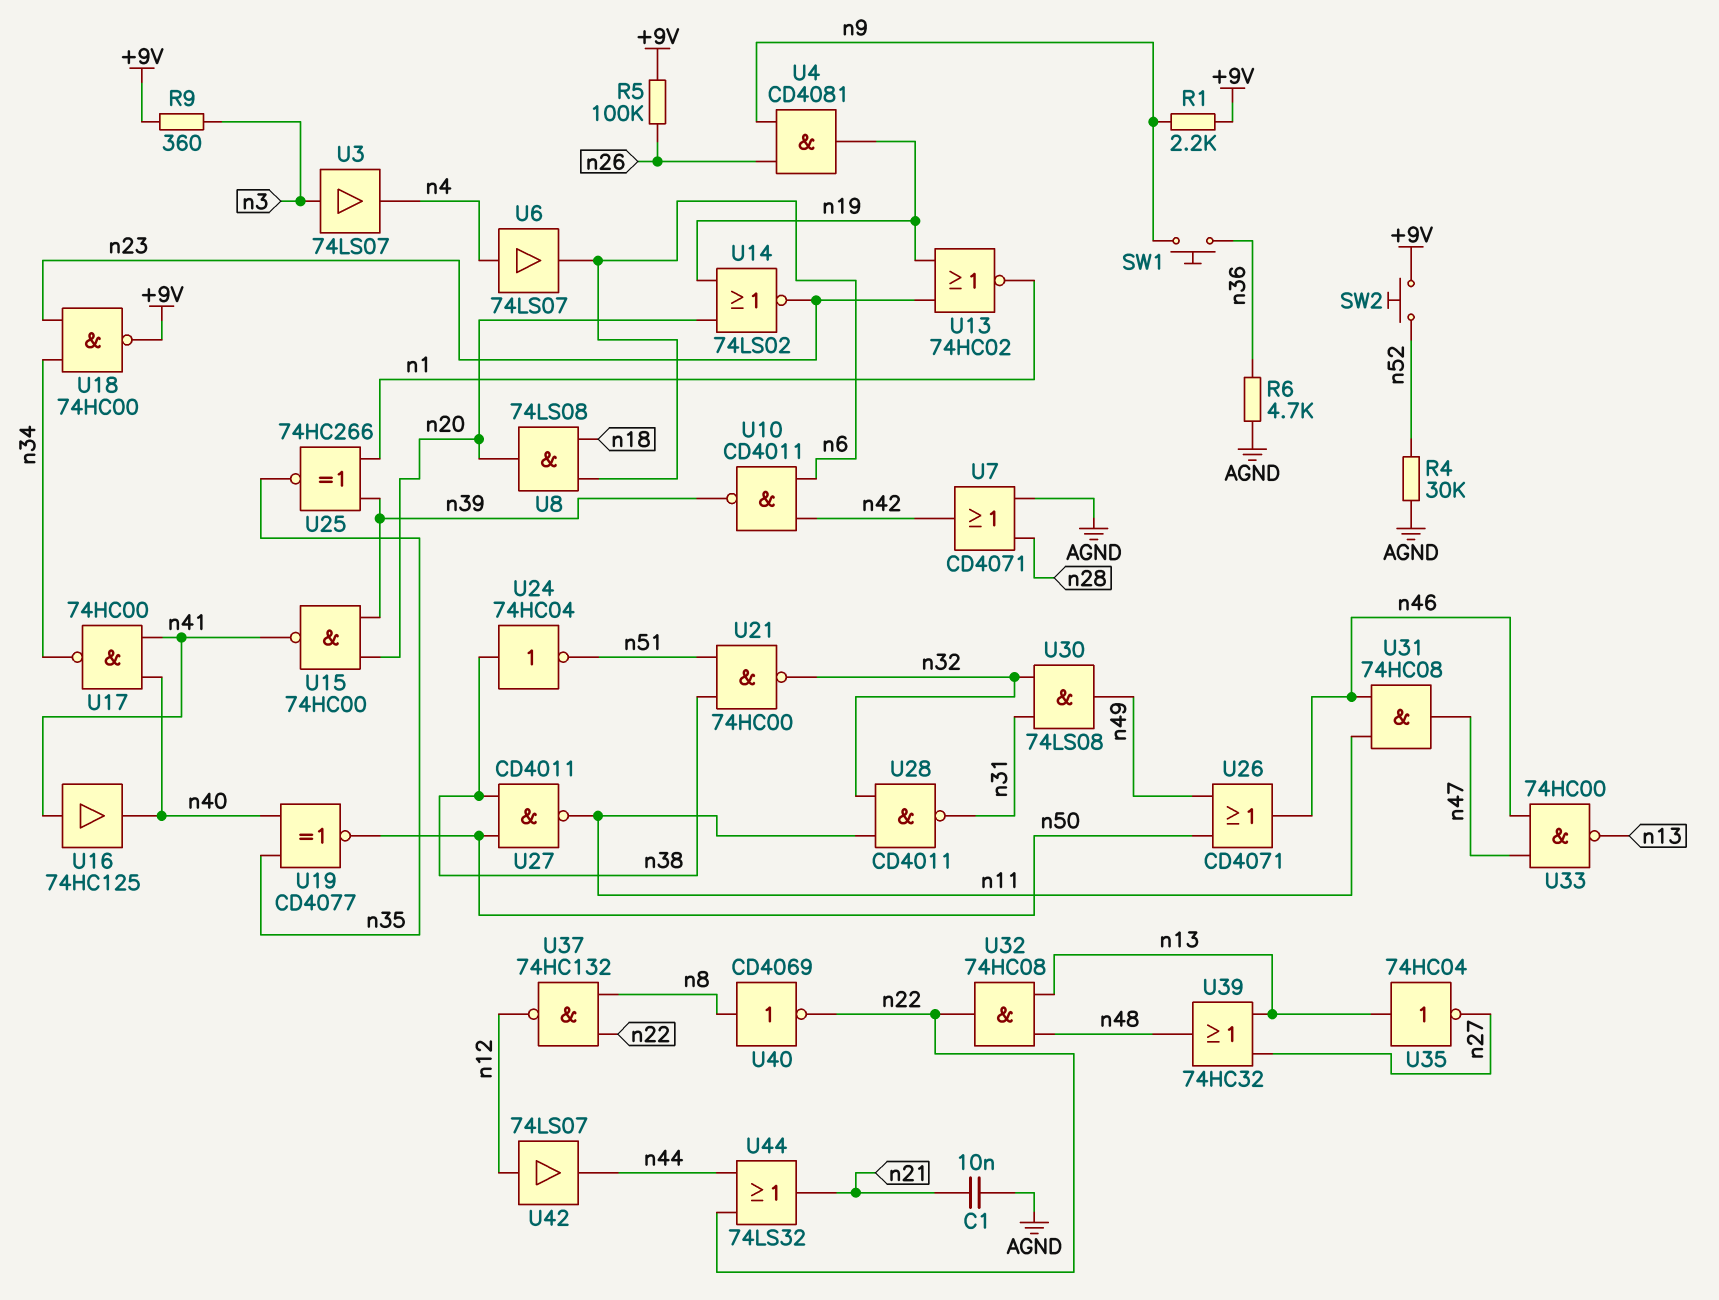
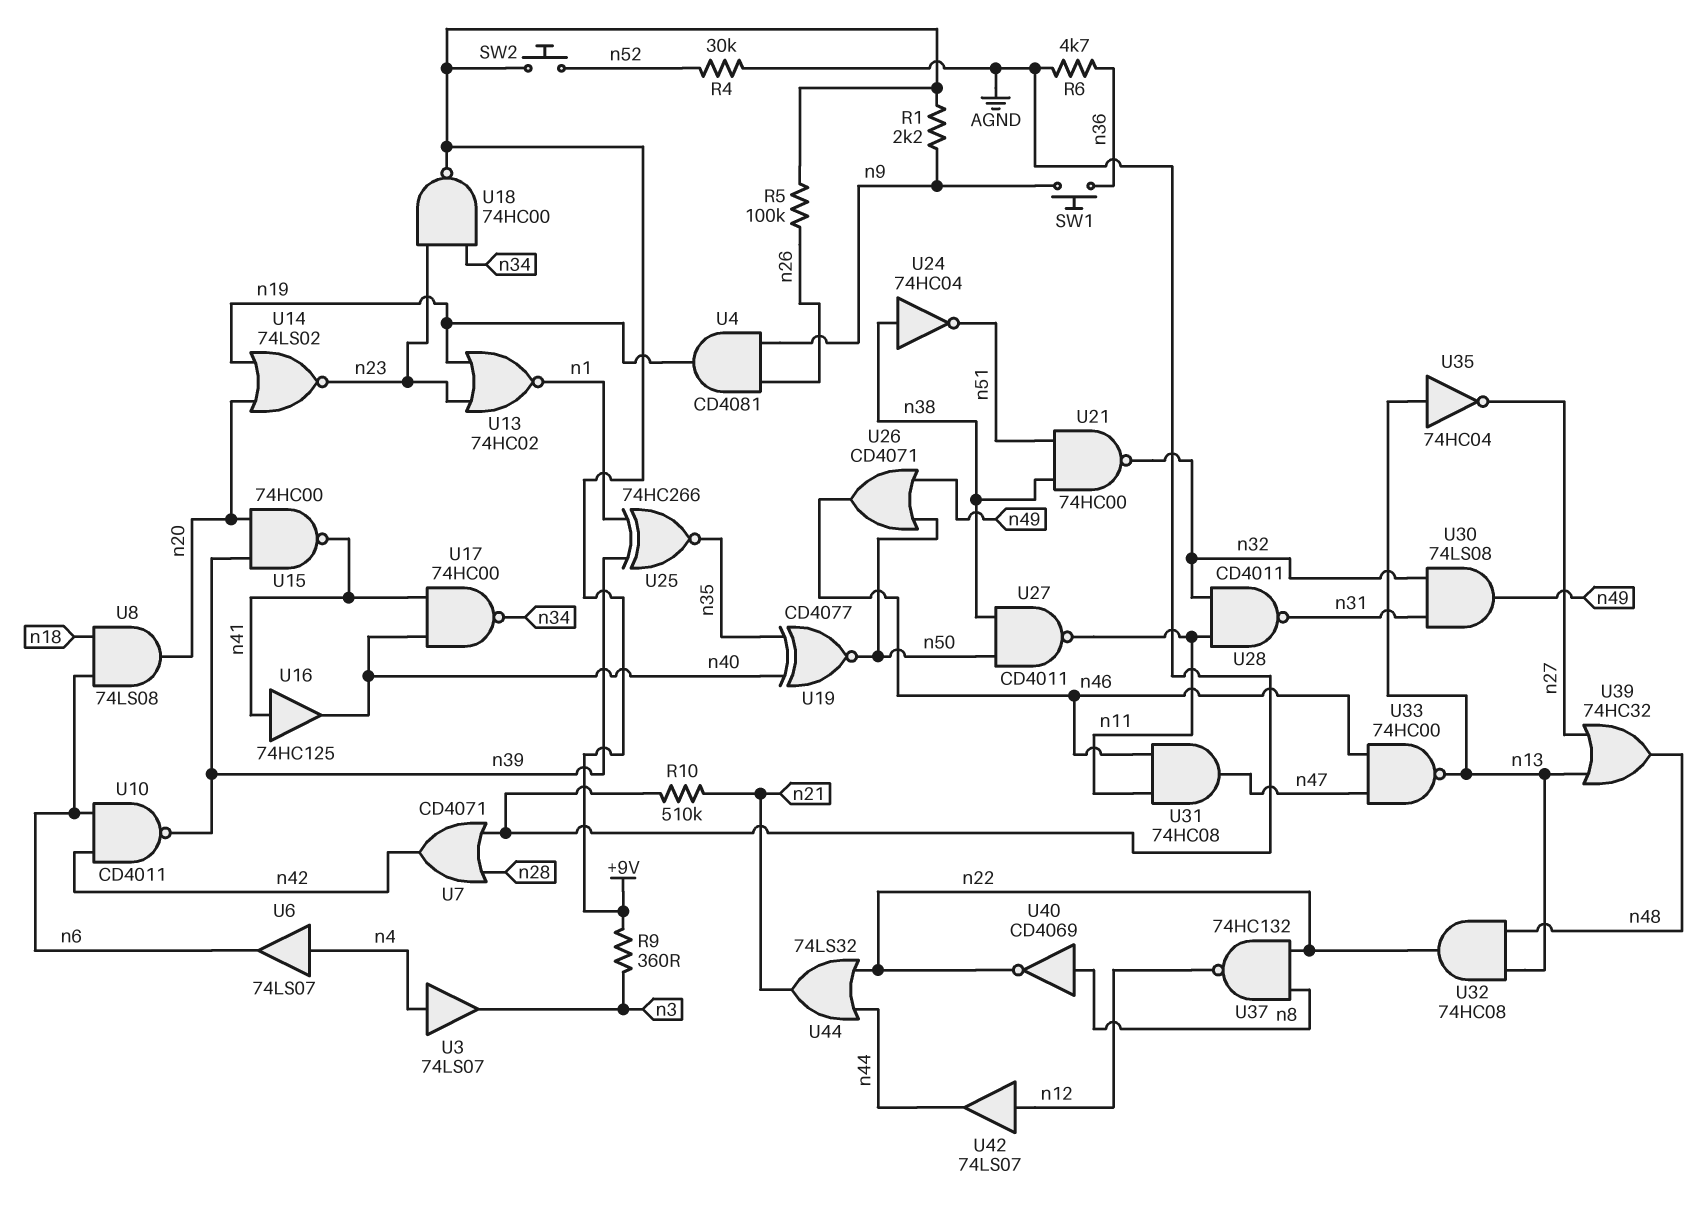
C1: 10nF (AGND, n21) -> none
R10: none -> 510k (AGND, n21)
U3: buffer 74LS07 (in n3, out n4) -> buffer 74LS07 (in n4, out n3)

